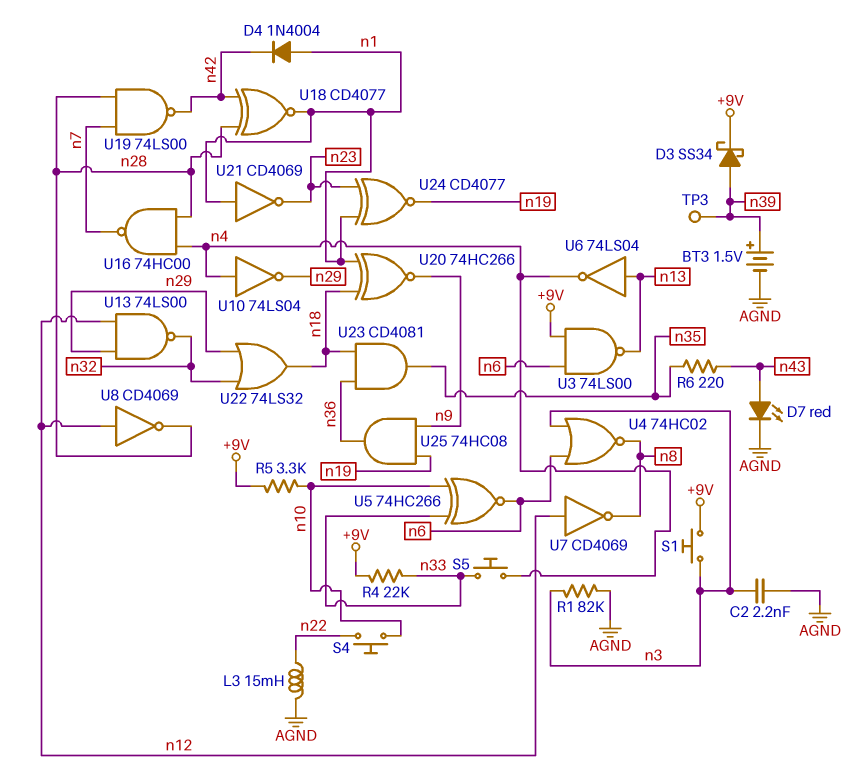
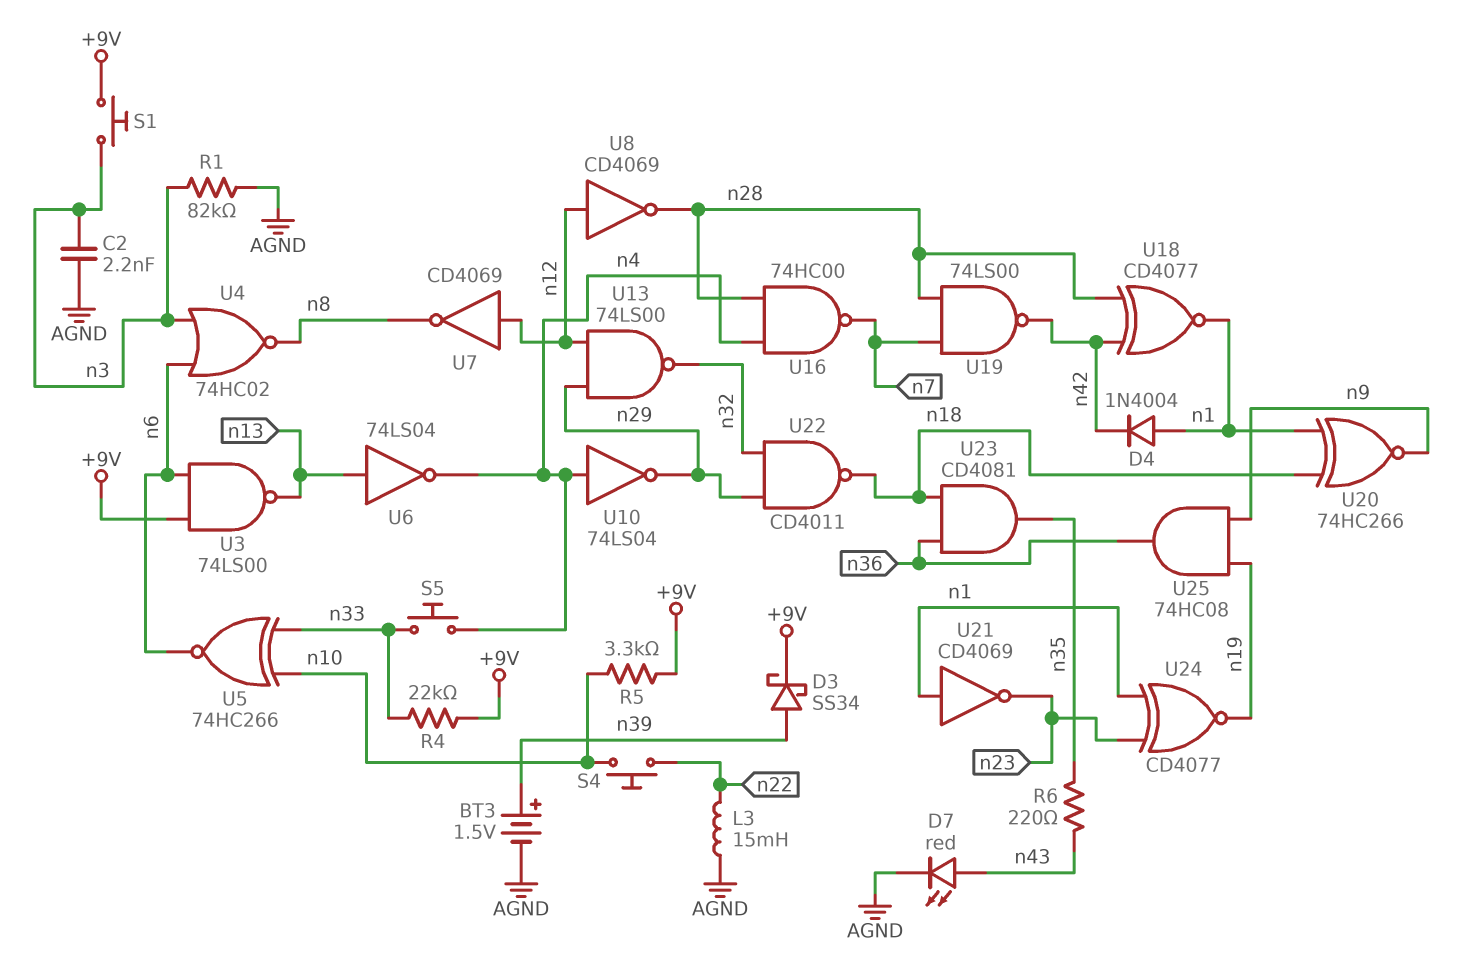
TP3: test point (n39) -> none
U22: OR 74LS32 (in n29, in n32, out n18) -> NAND CD4011 (in n29, in n32, out n18)

